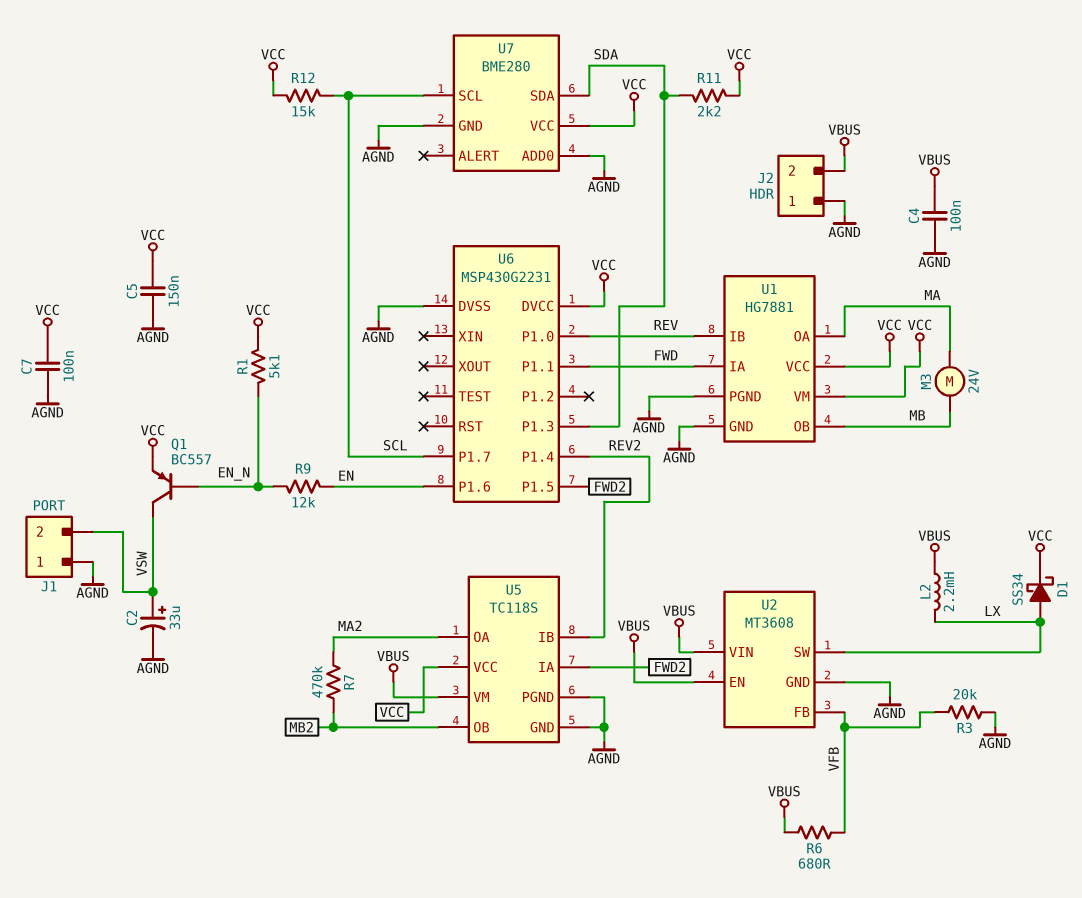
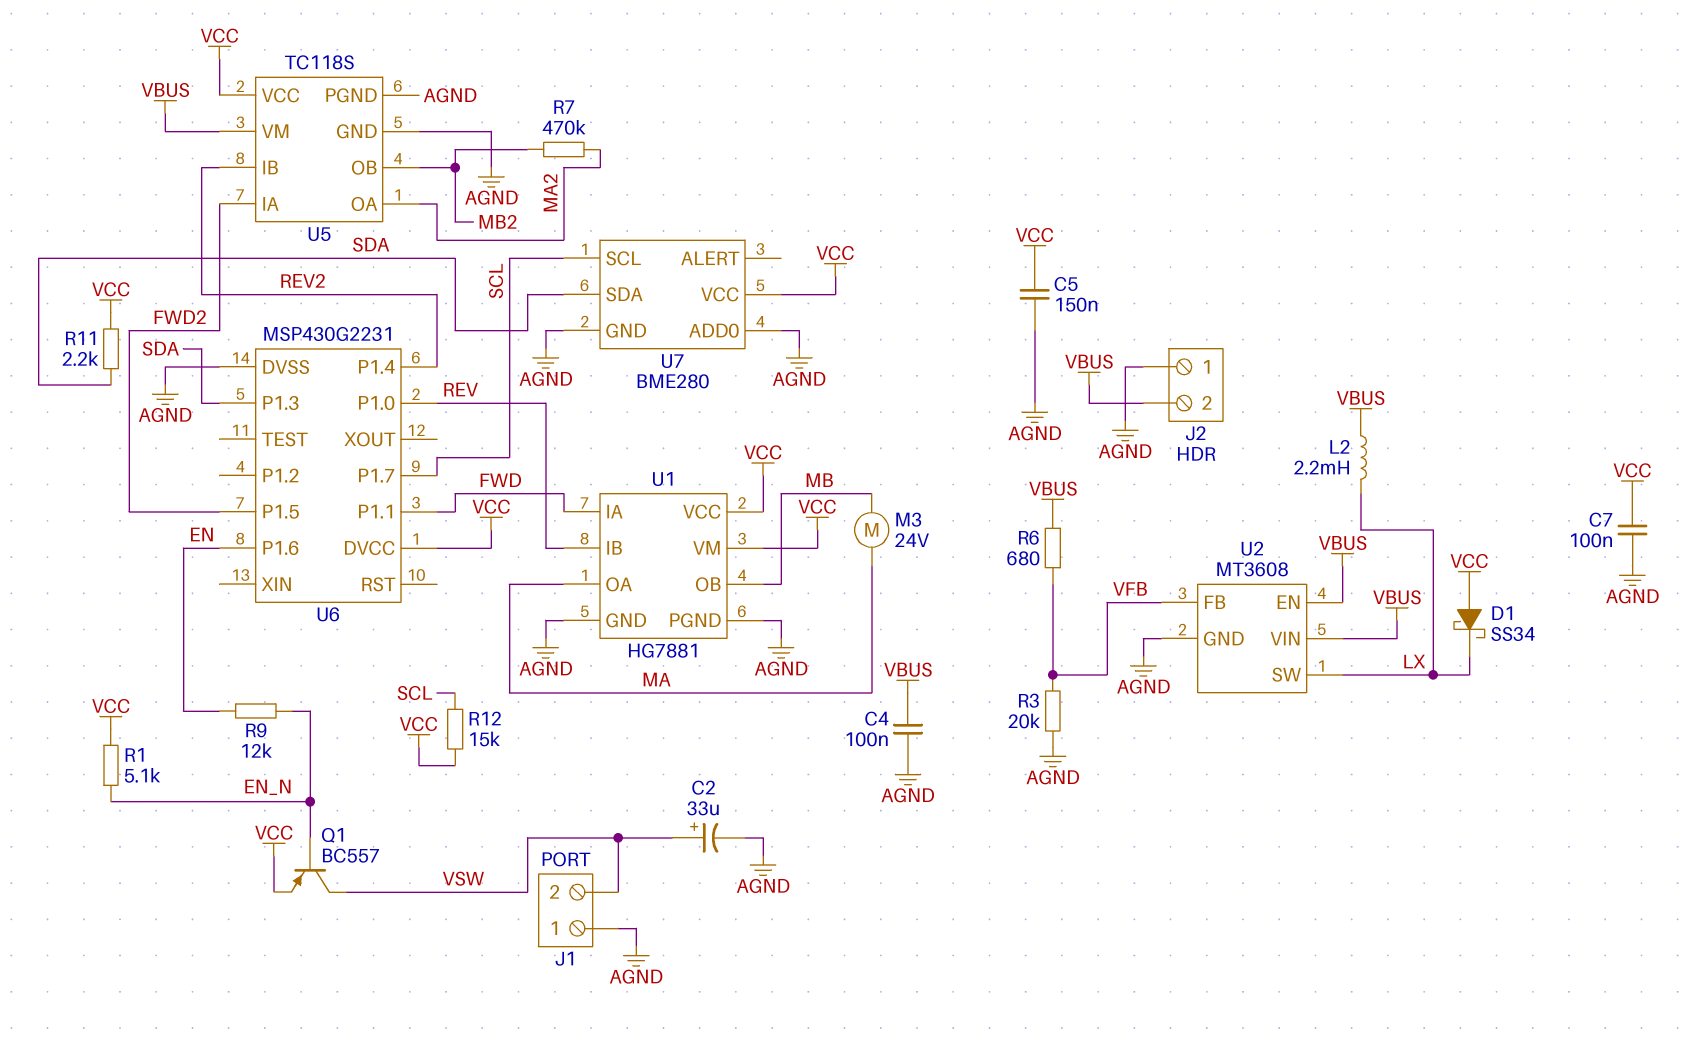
D1: schottky SS34 (A LX, K VCC) -> schottky SS34 (A VCC, K LX)

